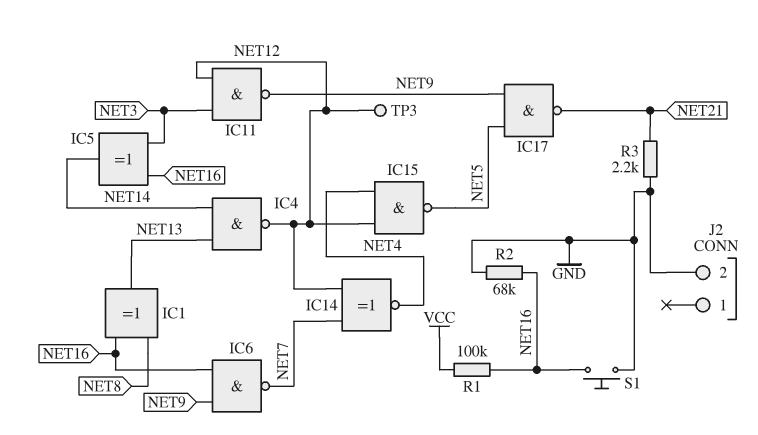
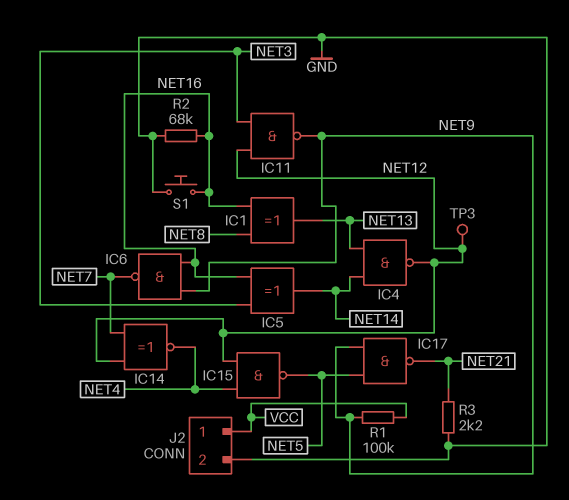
J2 pin 1: none -> VCC
R1: 100k (NET16, VCC) -> 100k (NET9, VCC)

